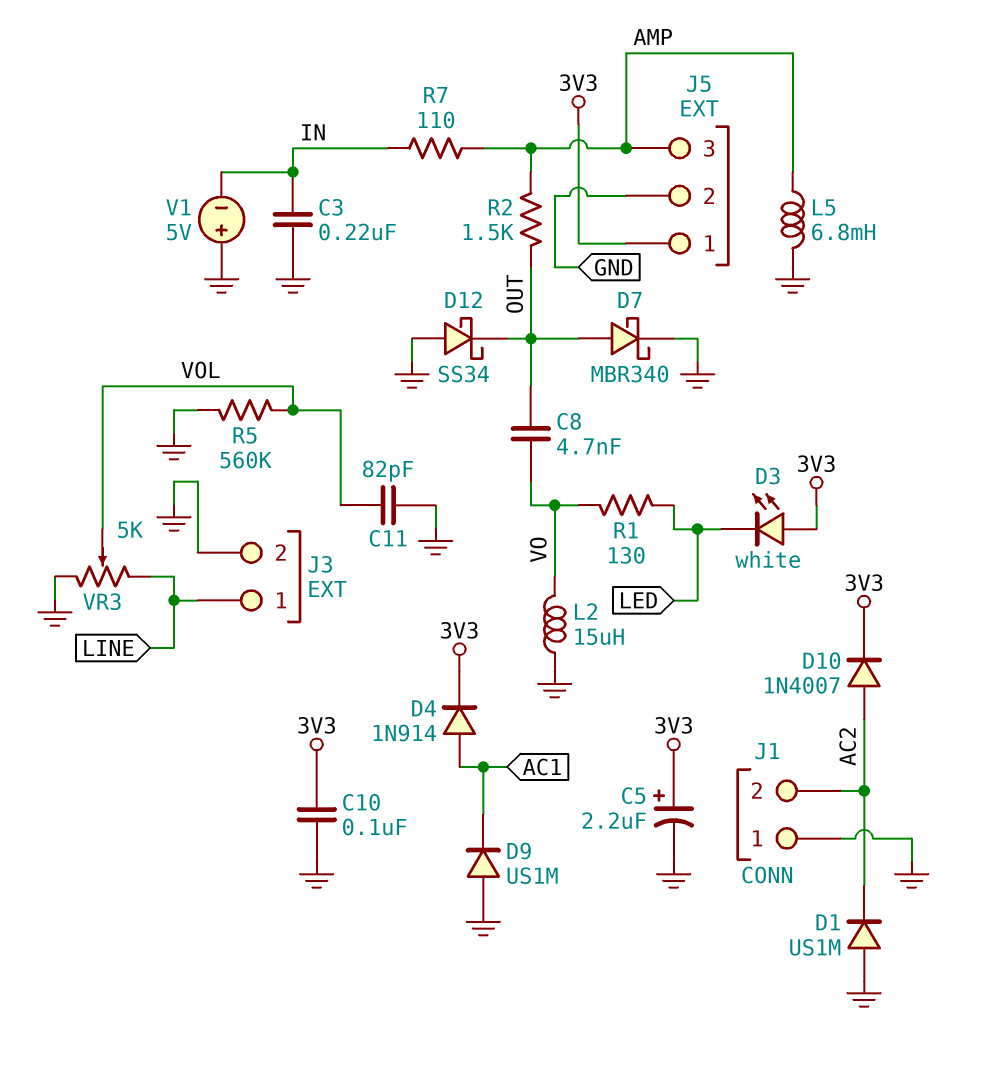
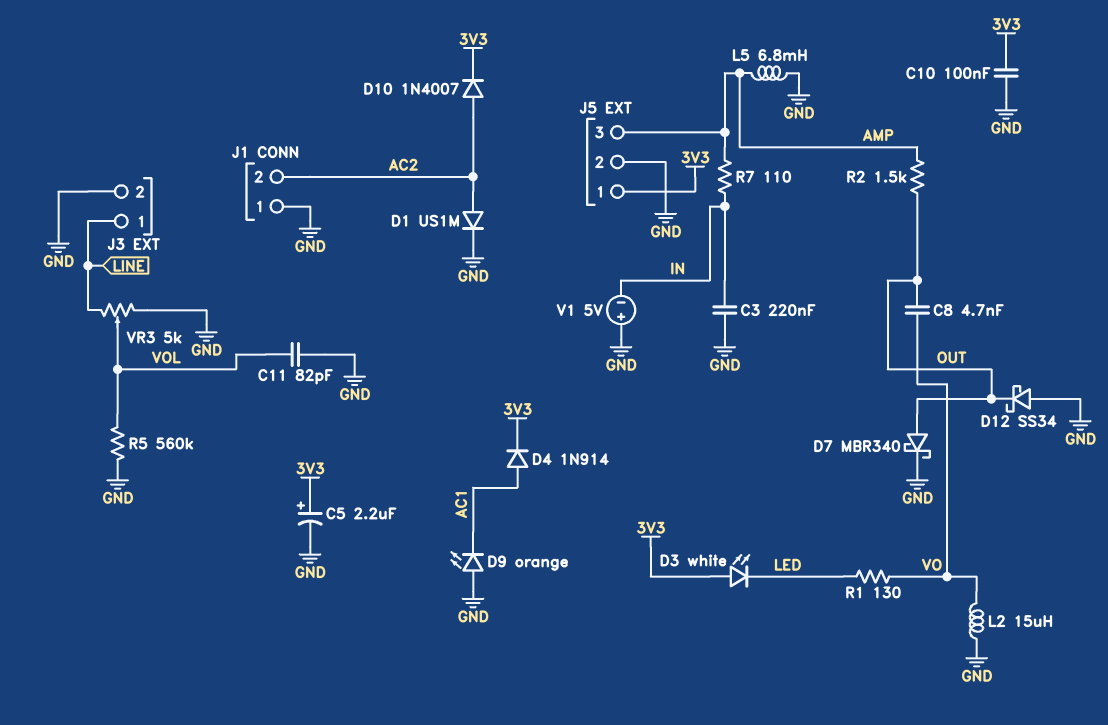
D1: diode US1M (A GND, K AC2) -> diode US1M (A AC2, K GND)
D9: diode US1M (A GND, K AC1) -> LED orange (A GND, K AC1)

